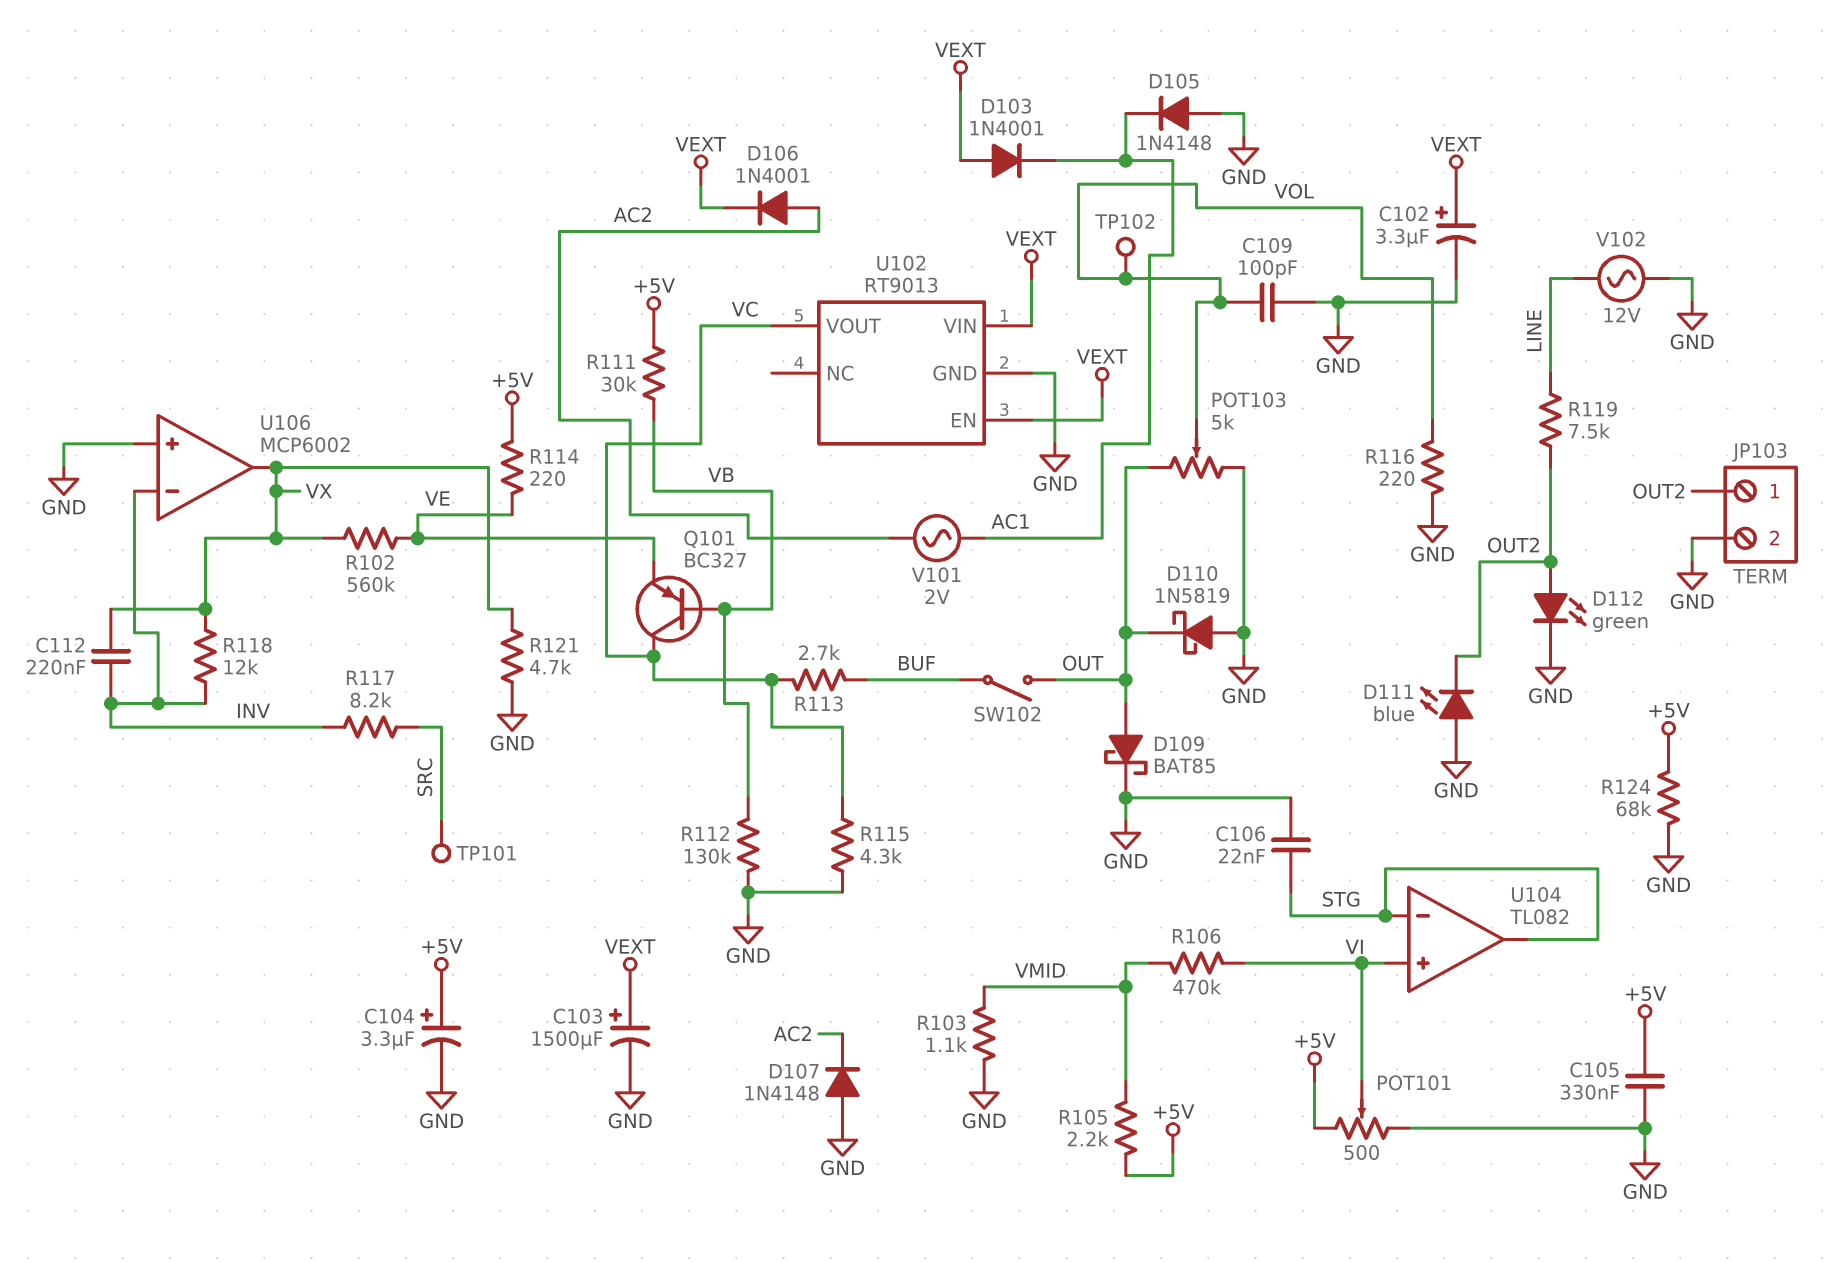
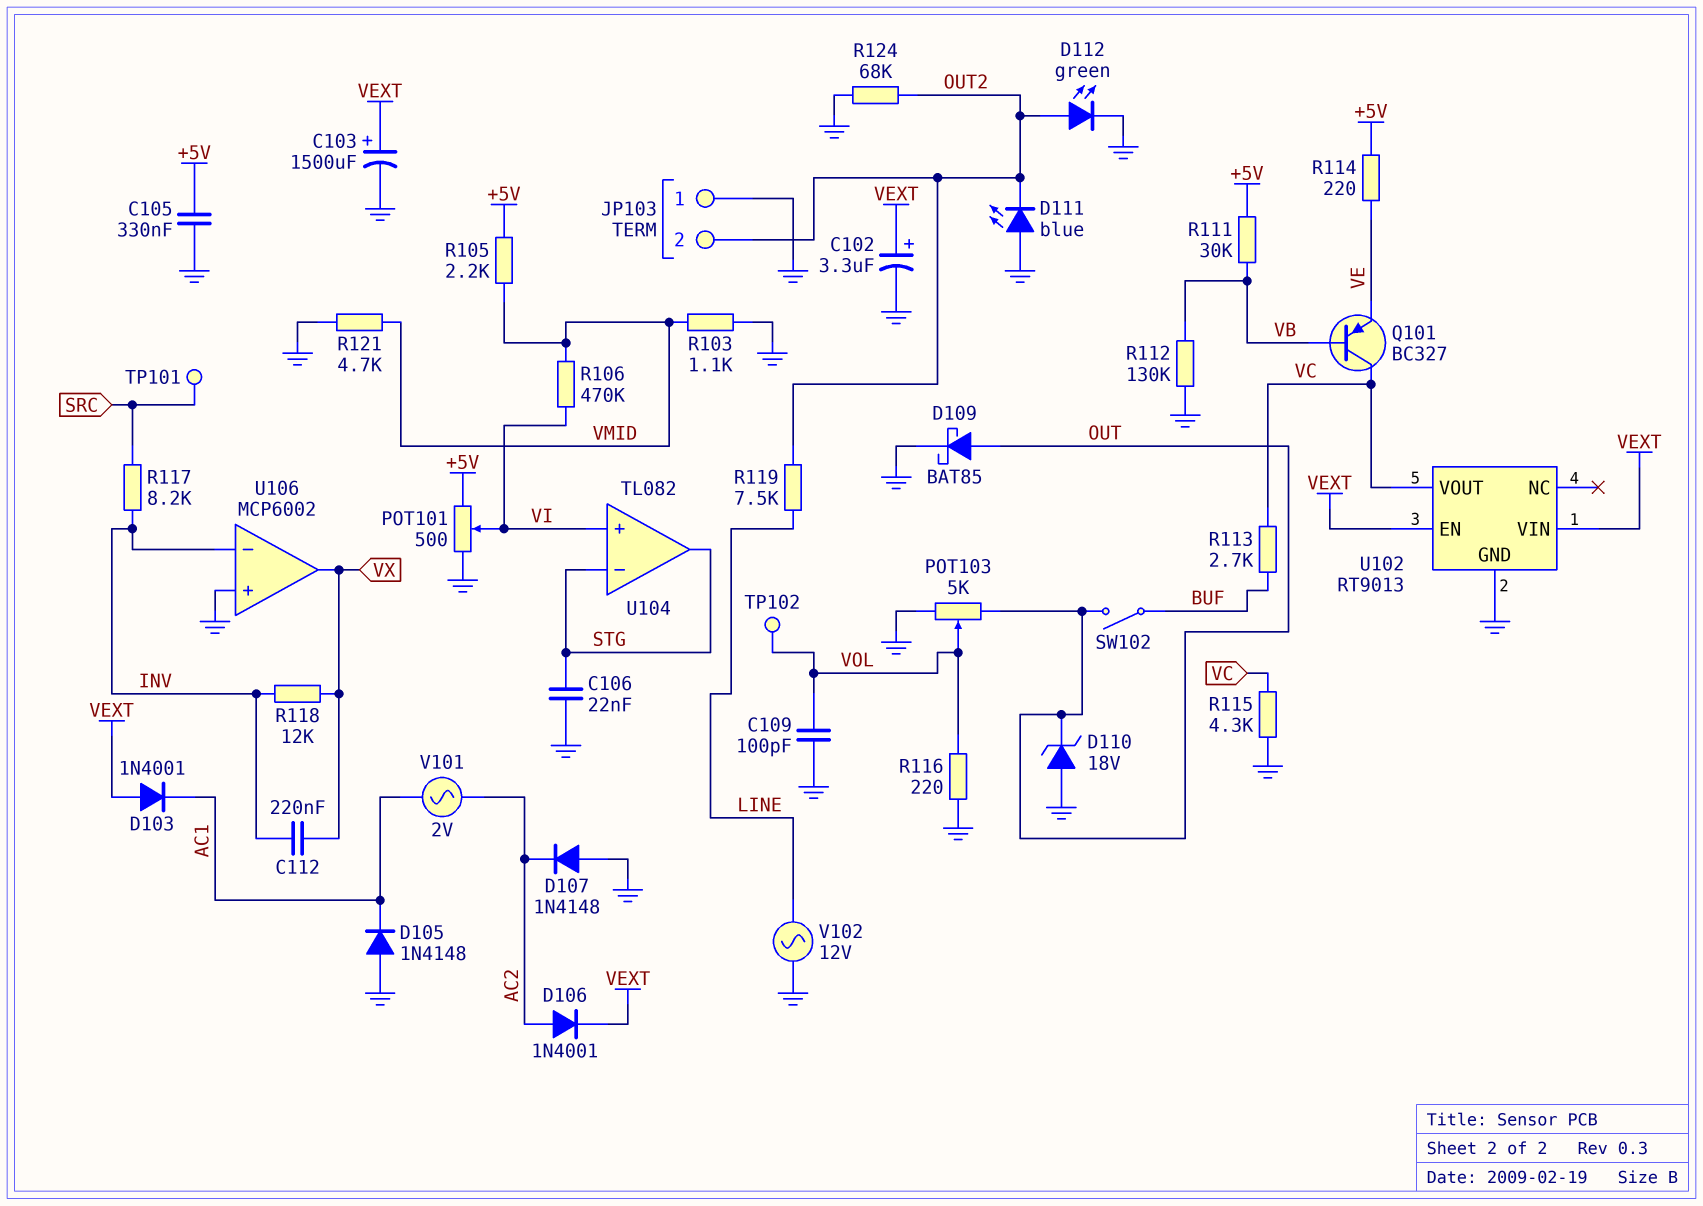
C104: 3.3uF (plus +5V, minus GND) -> none
D110: schottky 1N5819 (A GND, K OUT) -> zener 18V (A GND, K OUT)
JP103 pin 1: OUT2 -> GND
JP103 pin 2: GND -> OUT2
R102: 560k (VE, VX) -> none
R121: 4.7k (GND, VX) -> 4.7k (GND, VMID)
R124: 68k (+5V, GND) -> 68k (GND, OUT2)

